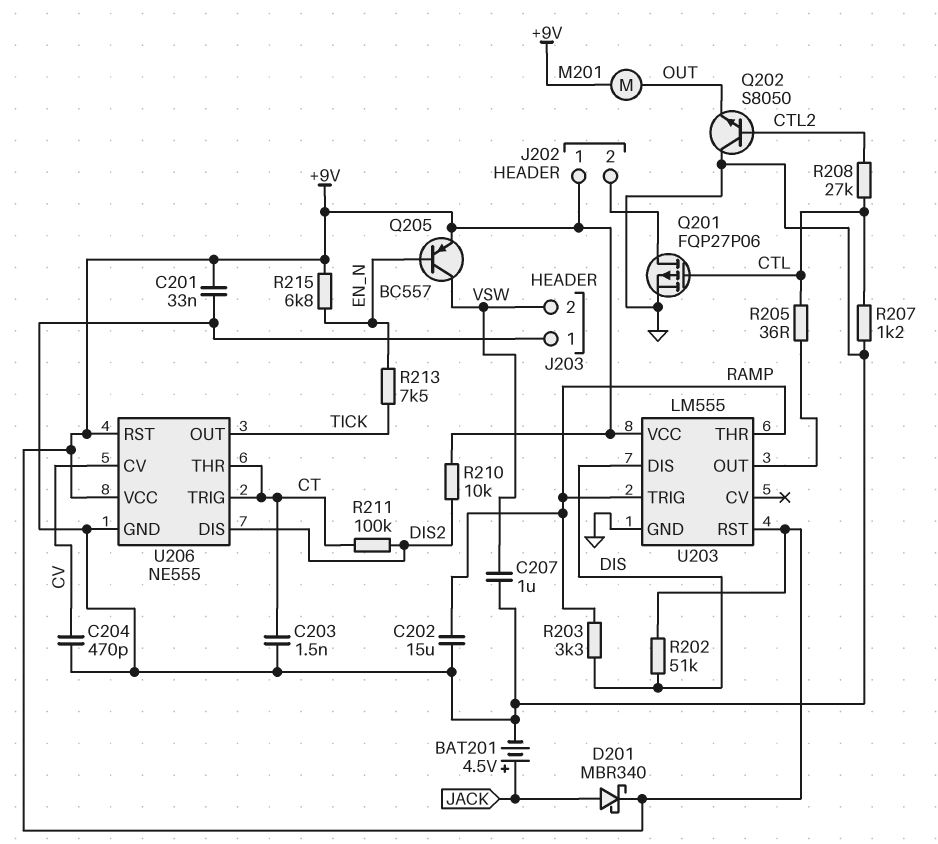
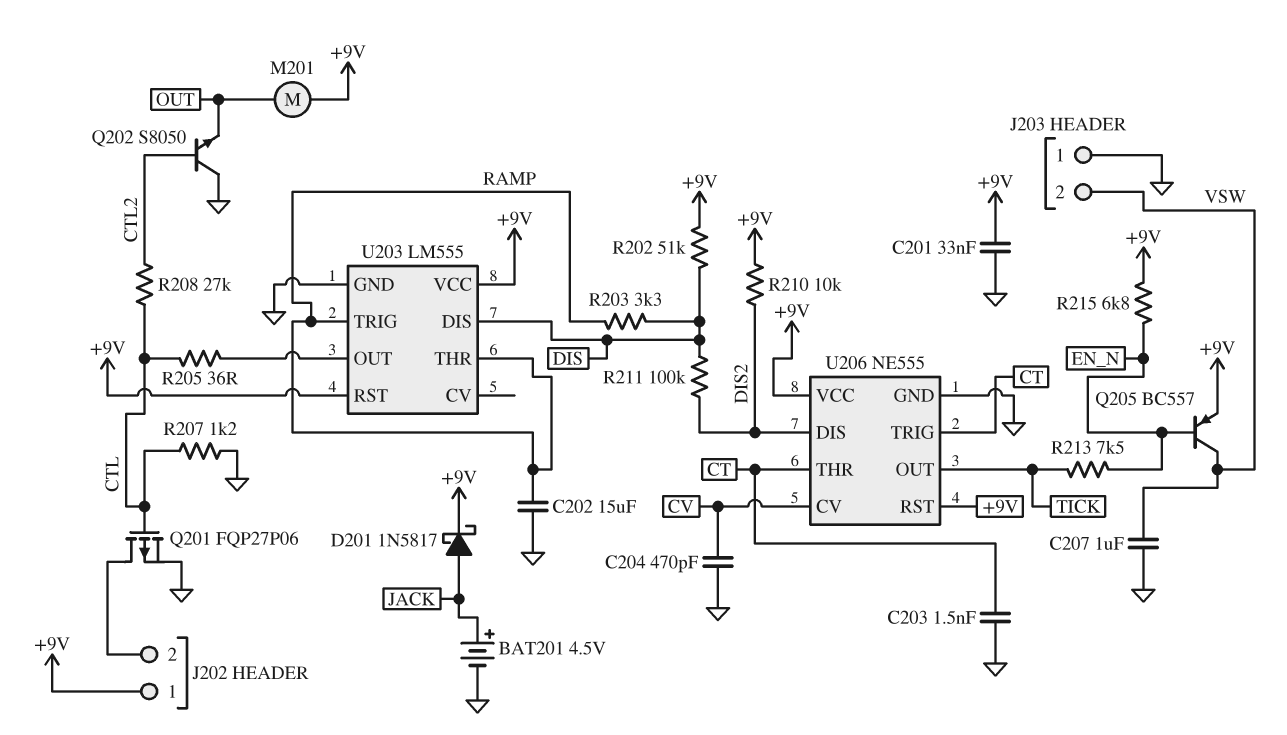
D201: schottky MBR340 (A JACK, K +9V) -> schottky 1N5817 (A JACK, K +9V)
R211: 100k (CT, DIS2) -> 100k (DIS, DIS2)

